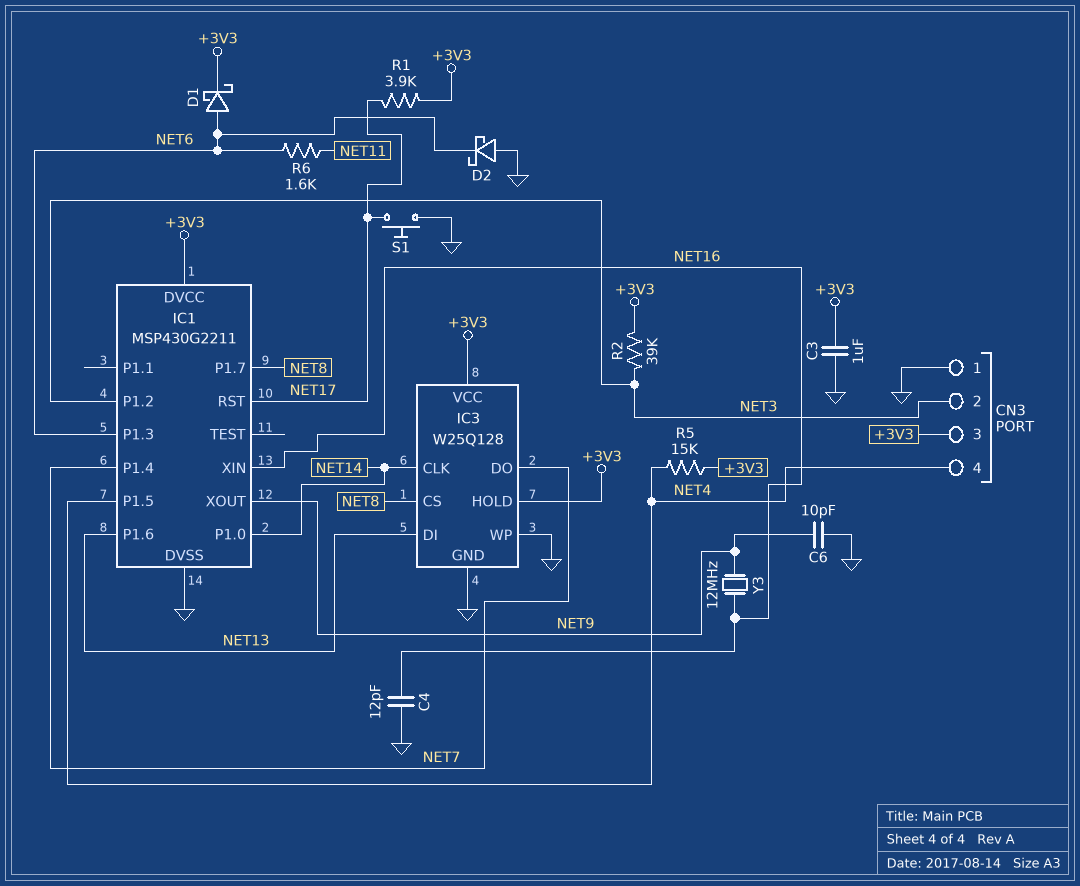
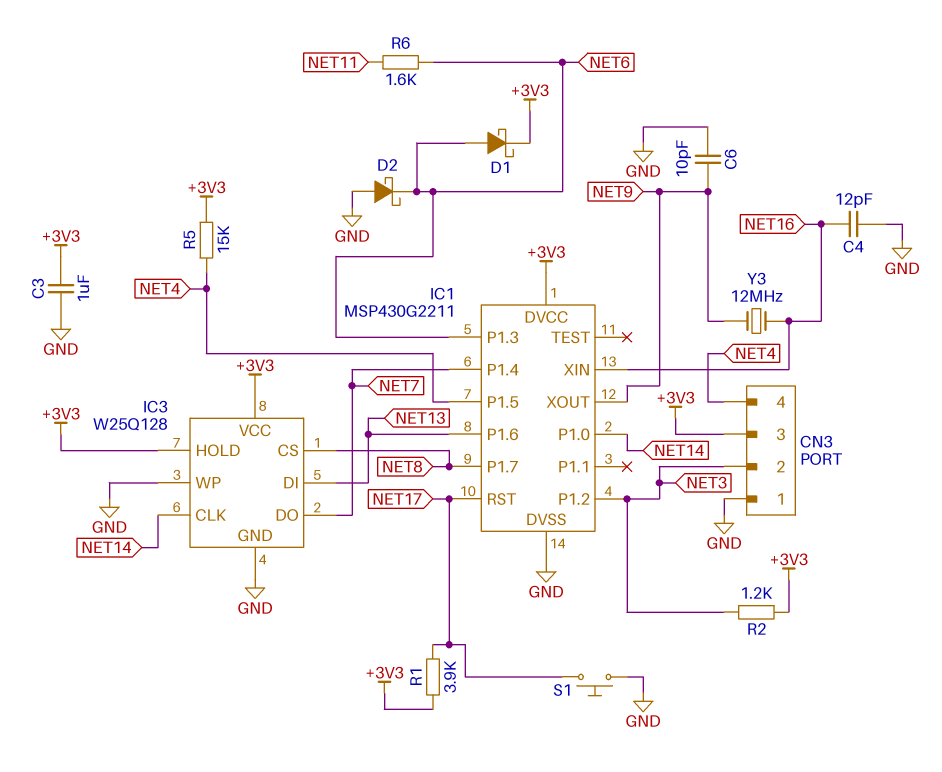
R2: 39k (+3V3, NET3) -> 1.2k (+3V3, NET3)

